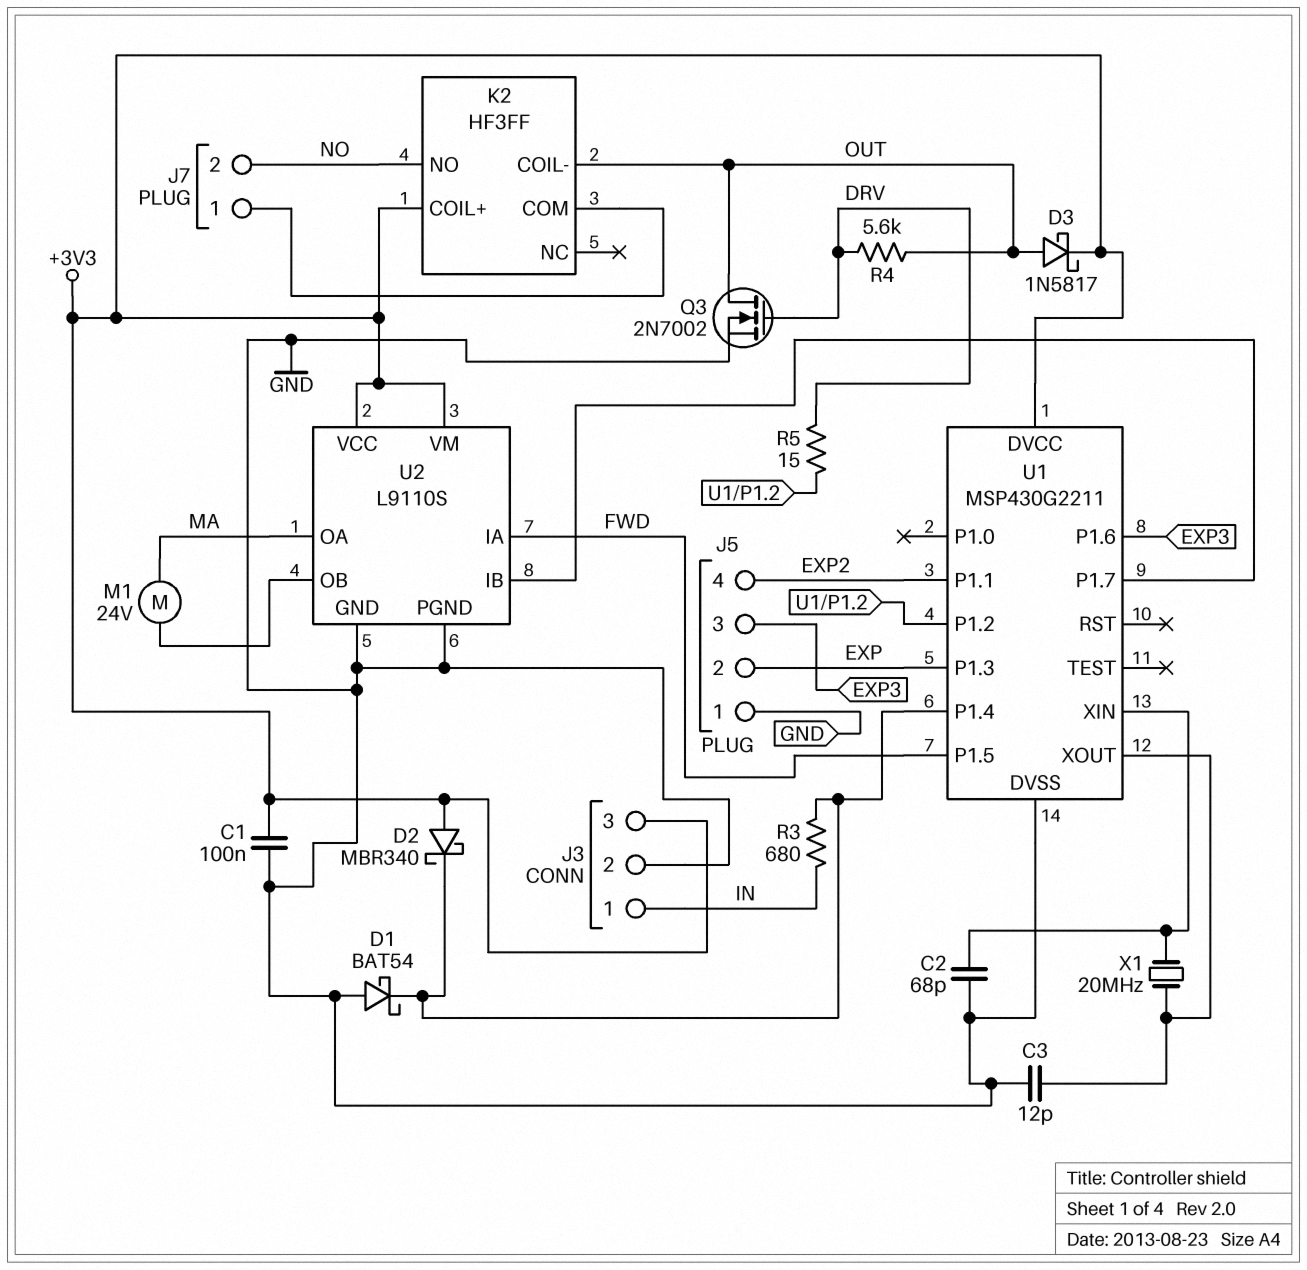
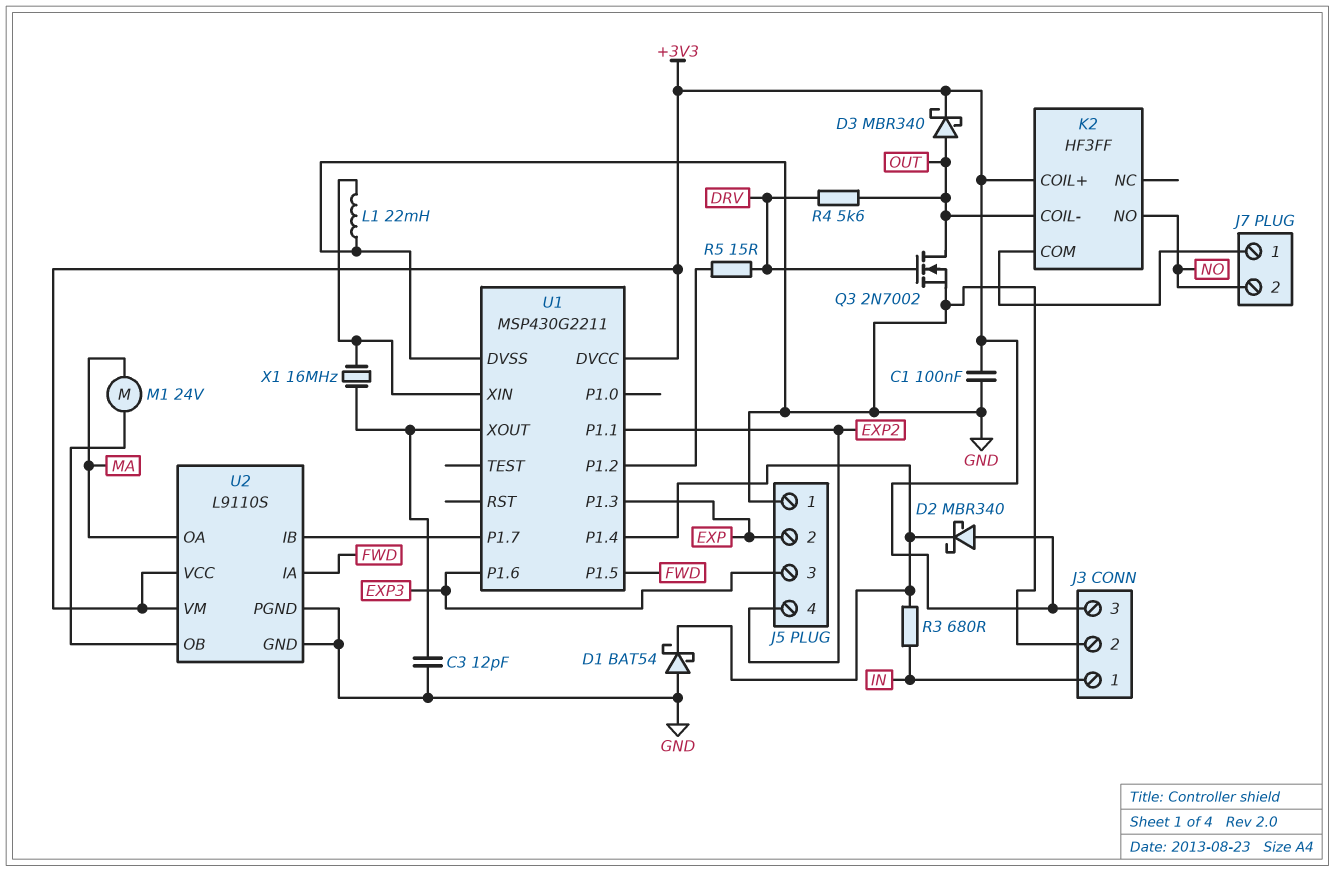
C2: 68pF (GND, U1/XIN) -> none
D3: schottky 1N5817 (A OUT, K +3V3) -> schottky MBR340 (A OUT, K +3V3)
L1: none -> 22mH (GND, U1/XIN)
X1: 20MHz (U1/XIN, U1/XOUT) -> 16MHz (U1/XIN, U1/XOUT)

